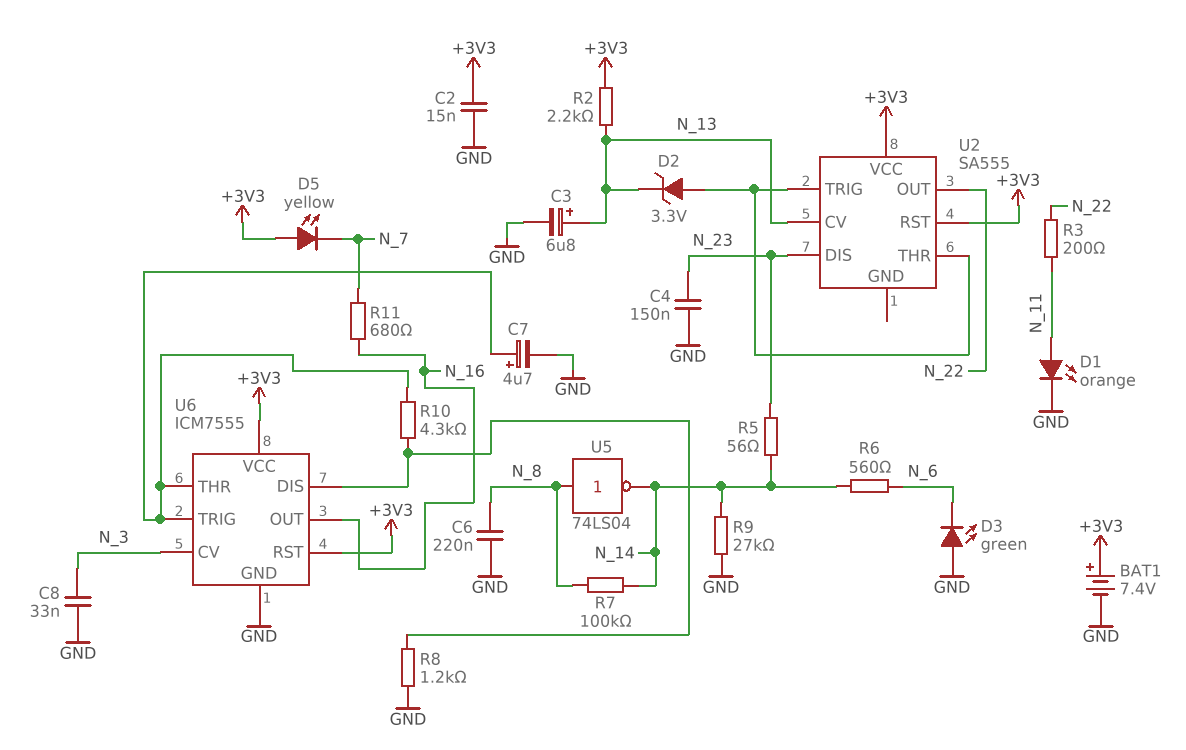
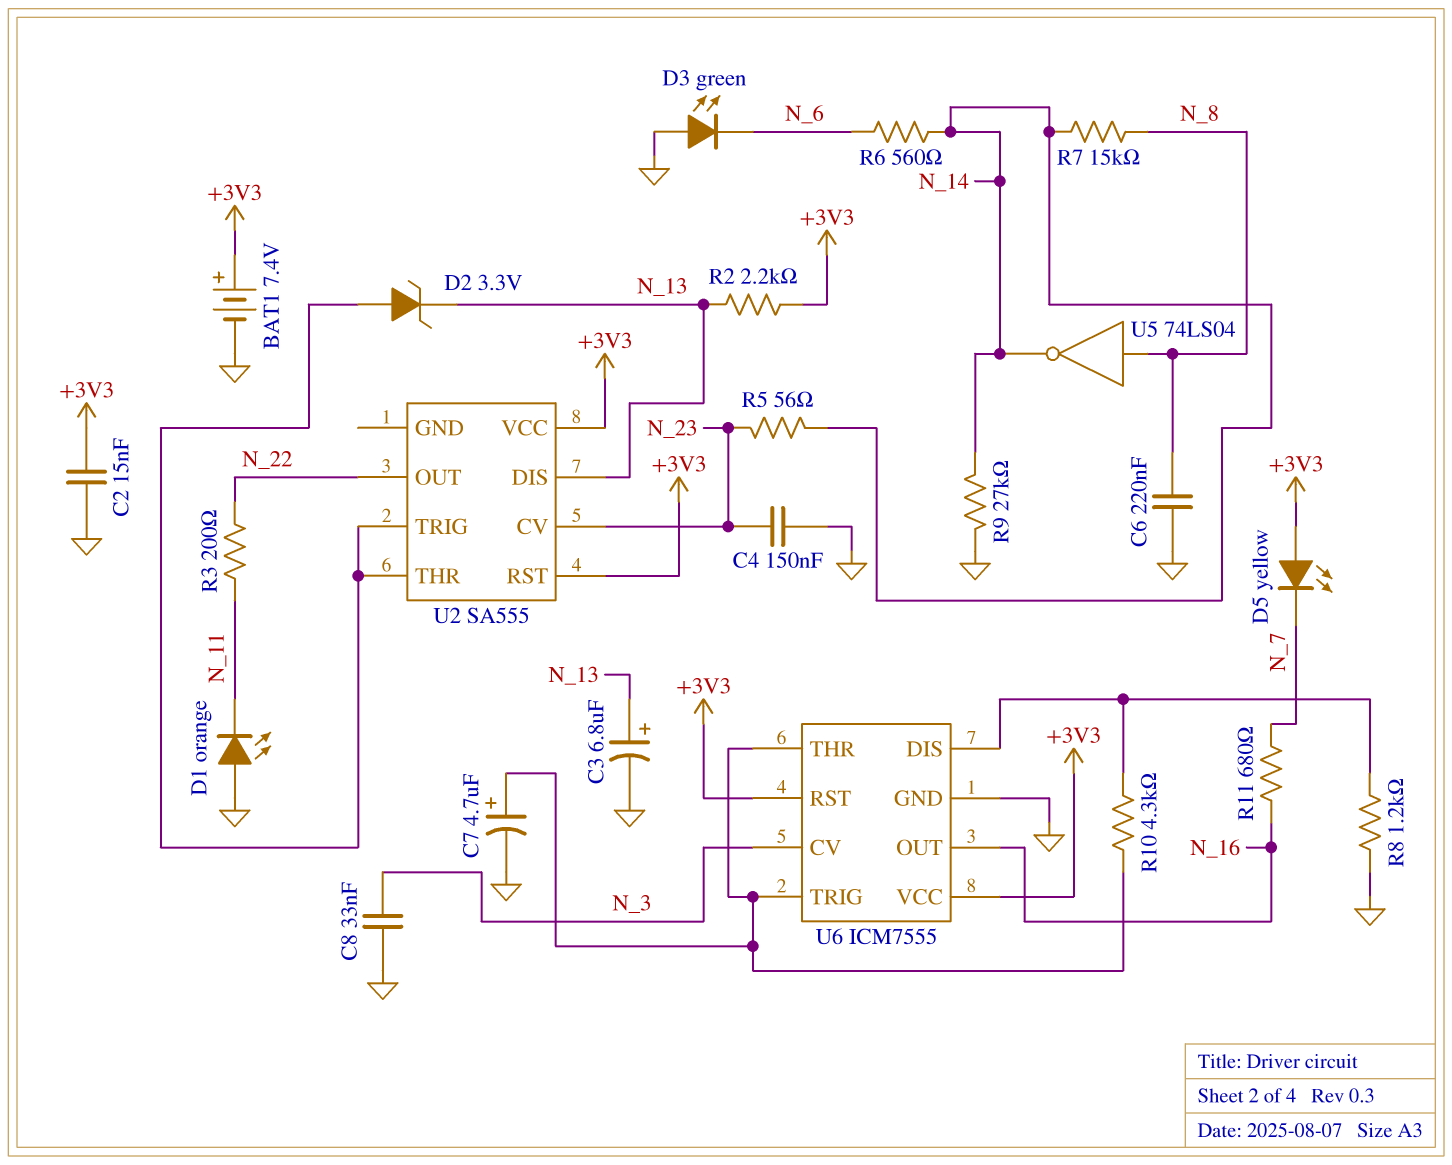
D1: LED orange (A N_11, K GND) -> LED orange (A GND, K N_11)
R7: 100k (N_8, N_14) -> 15k (N_8, N_14)
U2 pin CV: N_13 -> N_23
U2 pin DIS: N_23 -> N_13

